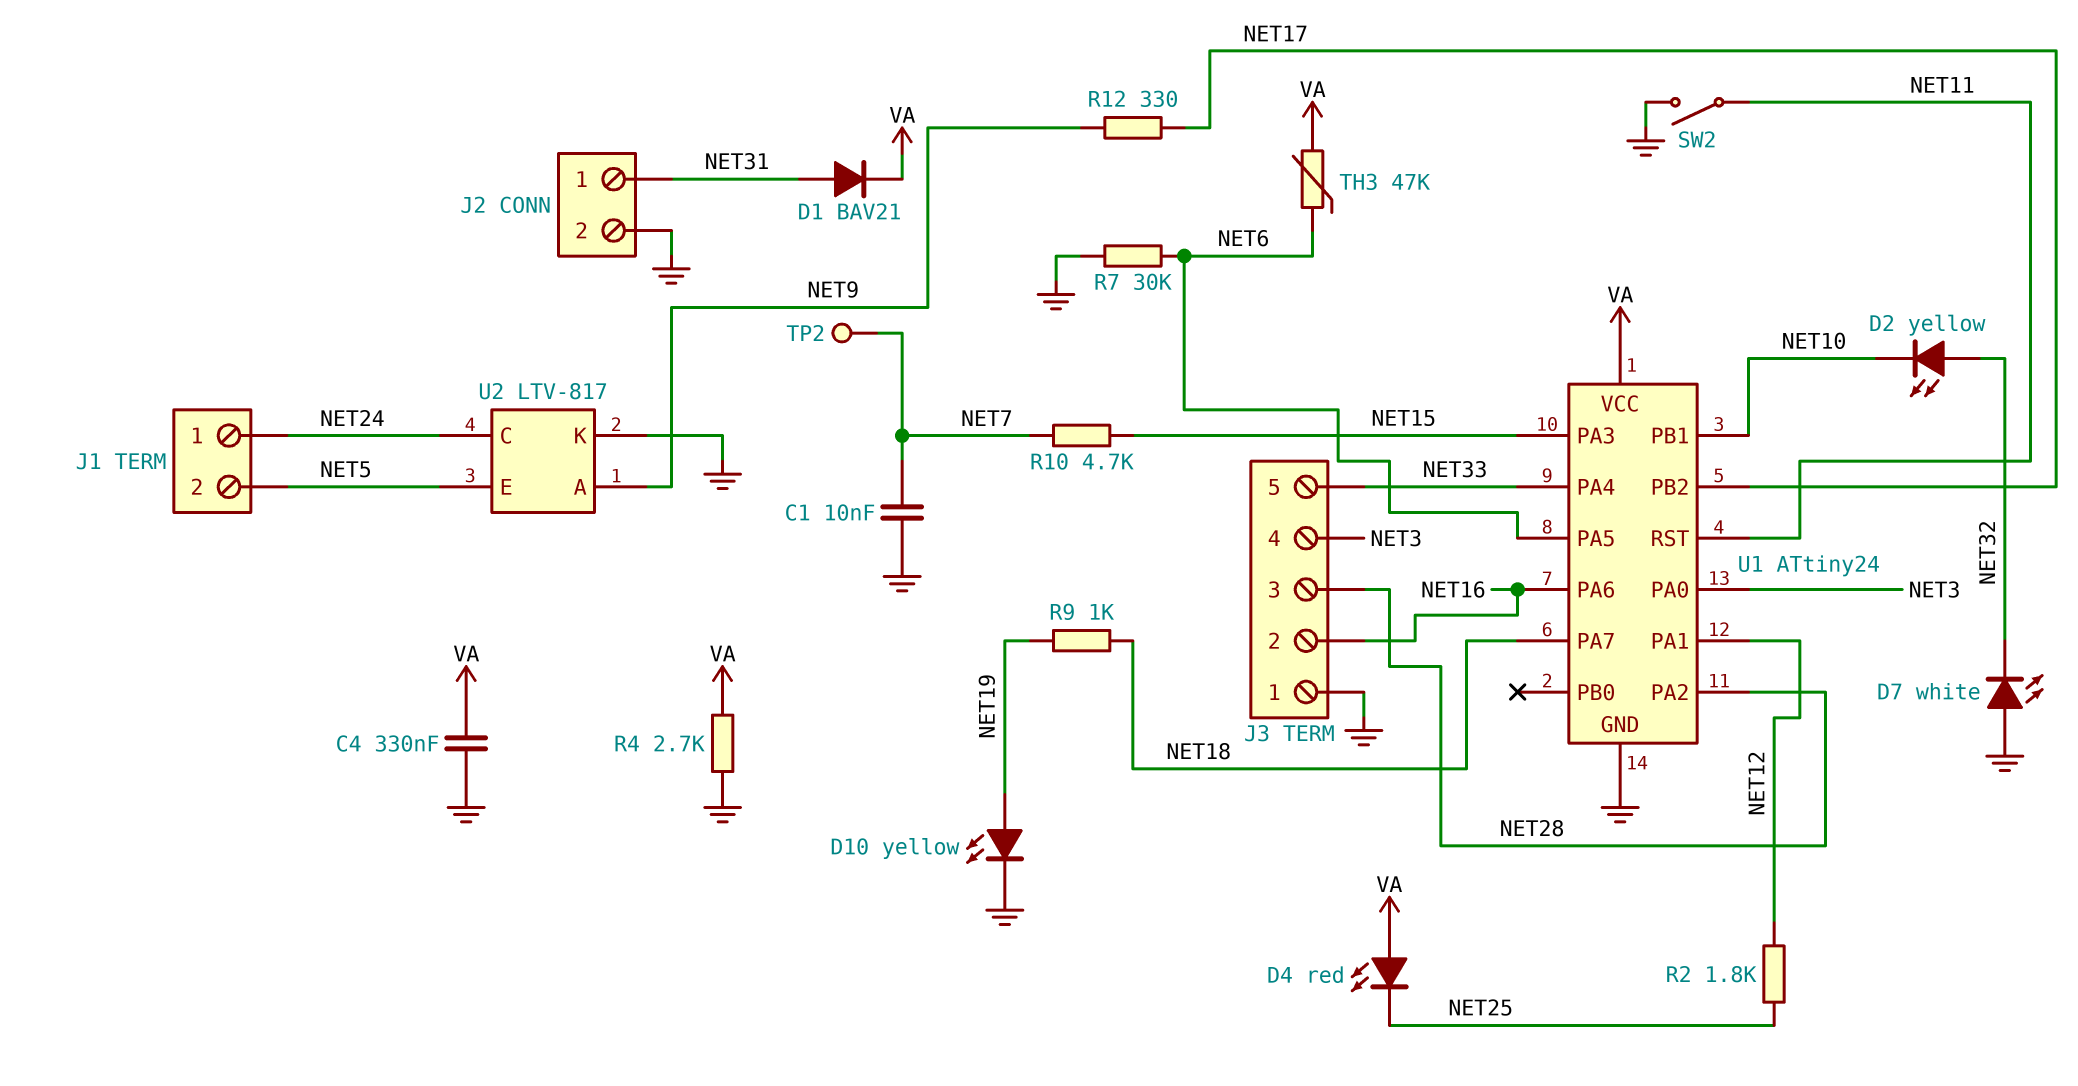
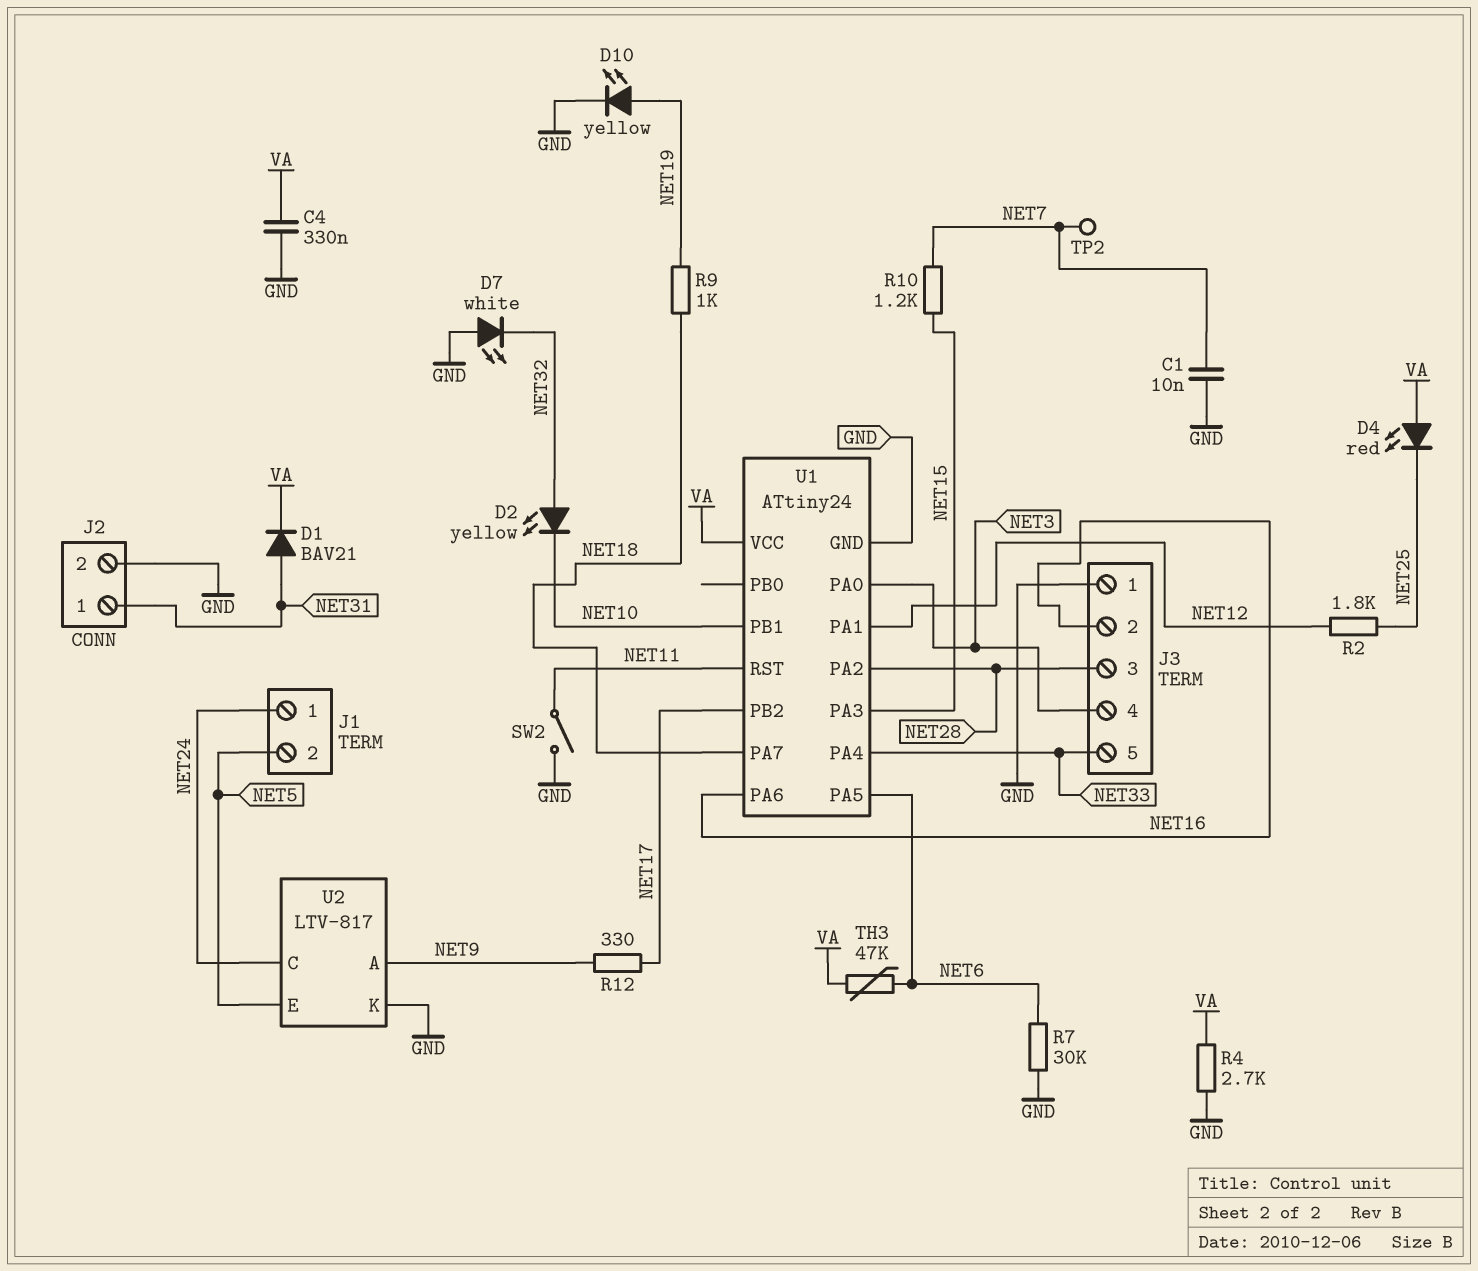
R10: 4.7k (NET7, NET15) -> 1.2k (NET7, NET15)

